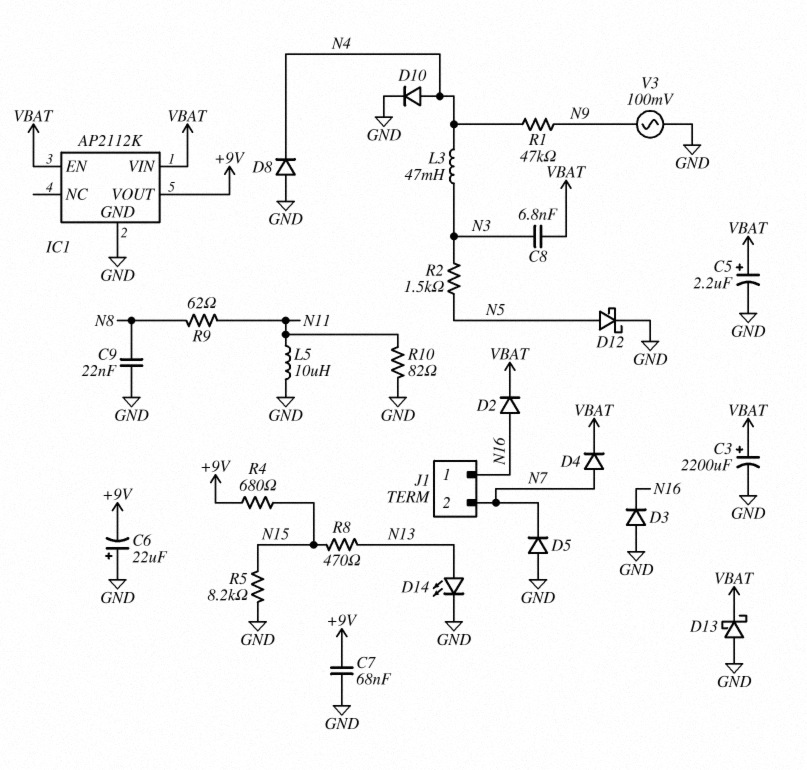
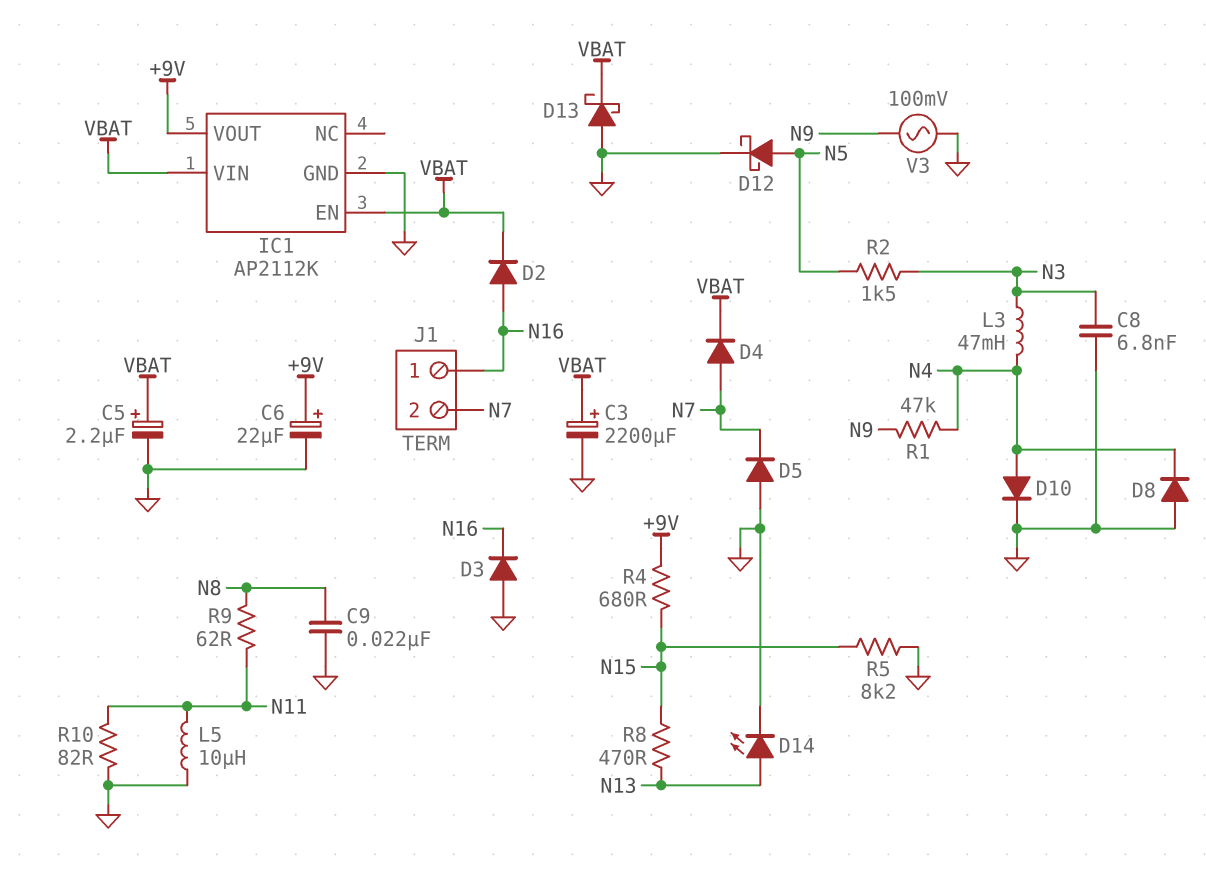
C6: 22uF (plus GND, minus +9V) -> 22uF (plus +9V, minus GND)
C7: 68nF (+9V, GND) -> none
C8: 6.8nF (N3, VBAT) -> 6.8nF (GND, N3)

